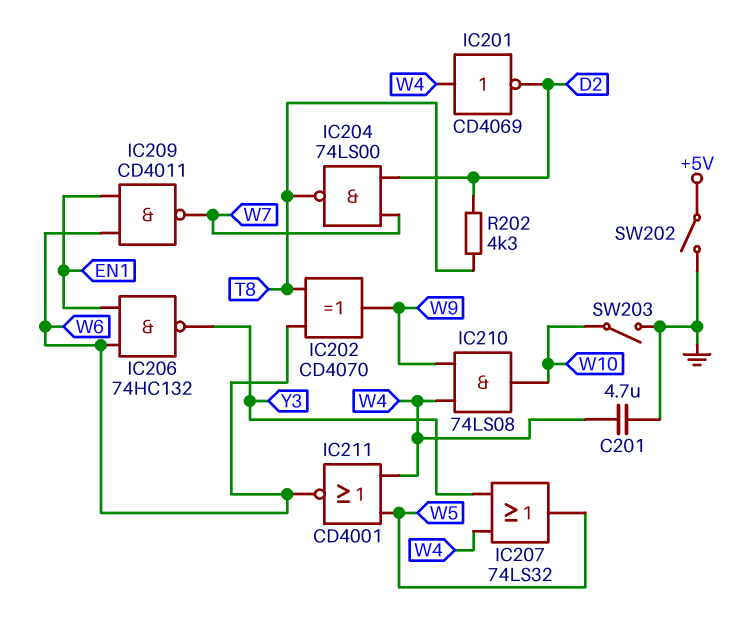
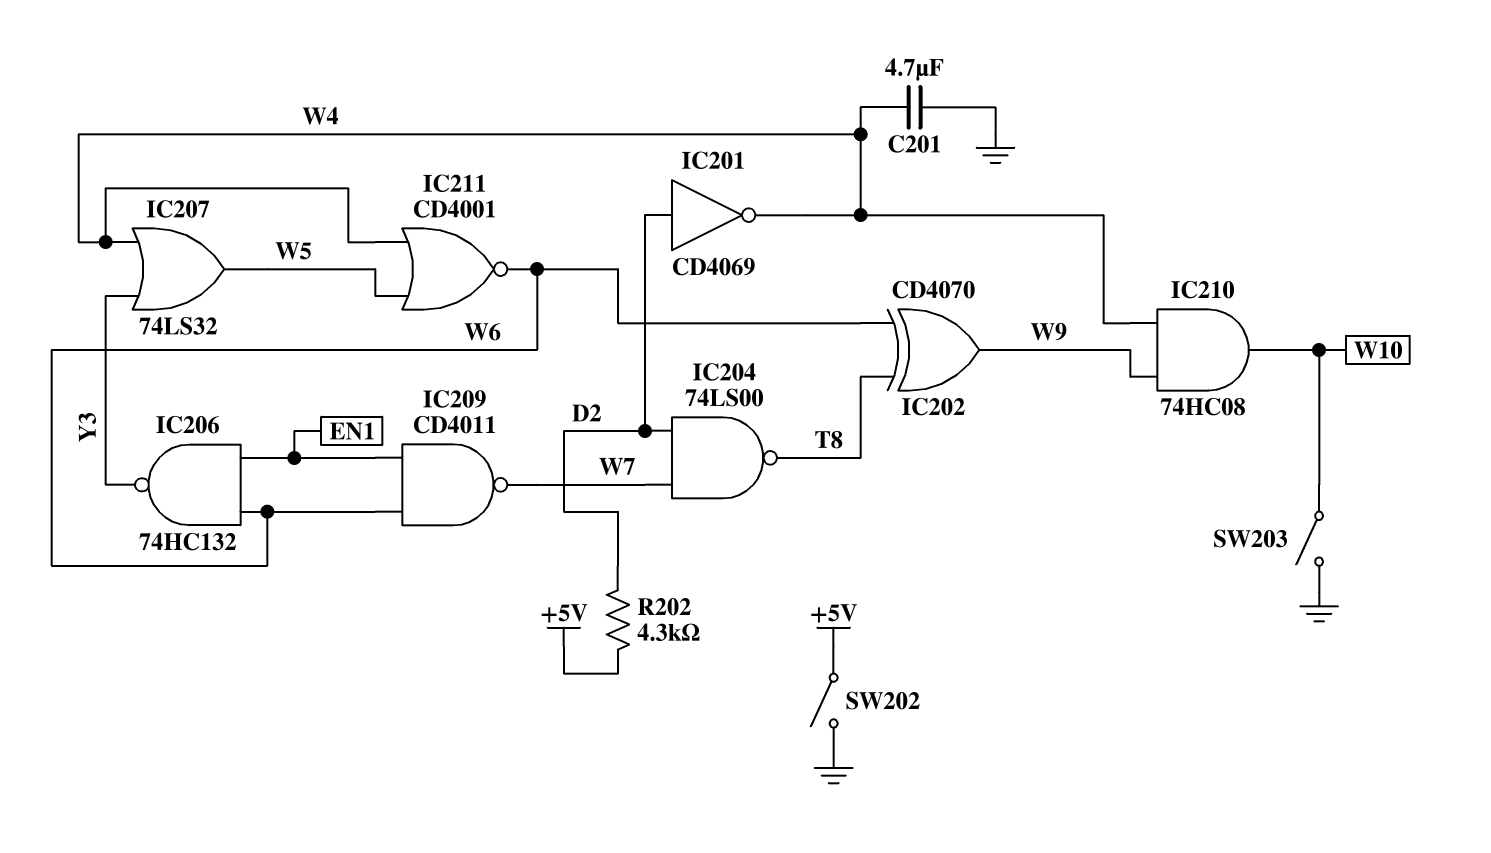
IC201: NOT CD4069 (in W4, out D2) -> NOT CD4069 (in D2, out W4)
IC210: AND 74LS08 (in W4, in W9, out W10) -> AND 74HC08 (in W4, in W9, out W10)
R202: 4.3k (D2, T8) -> 4.3k (+5V, D2)

